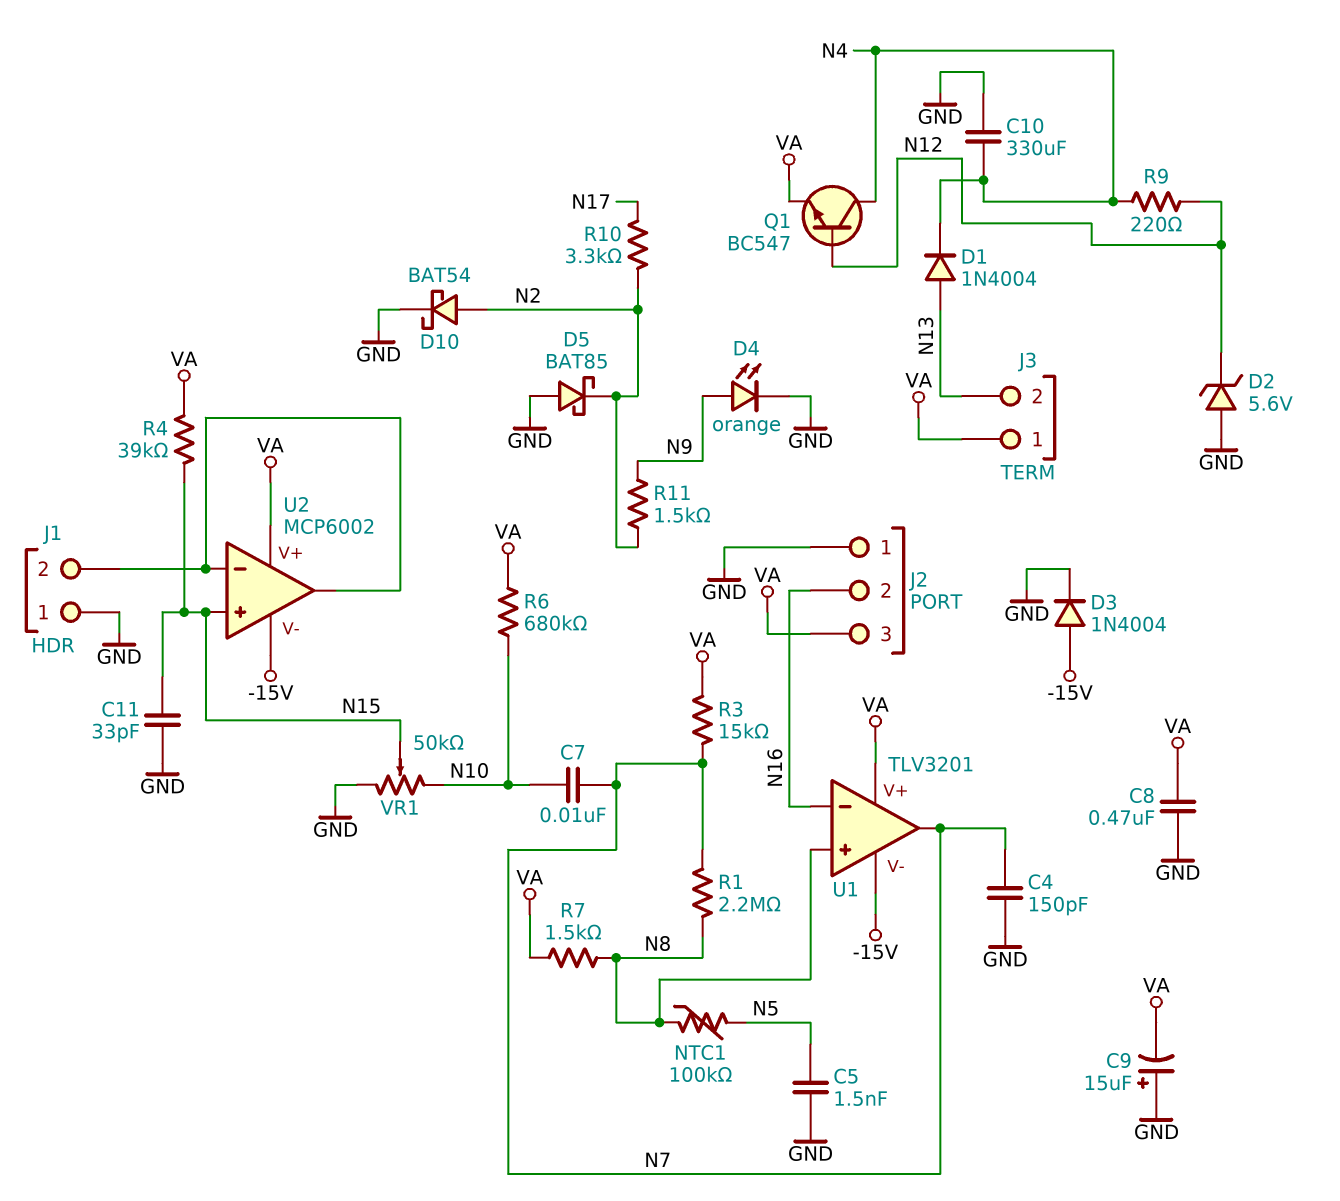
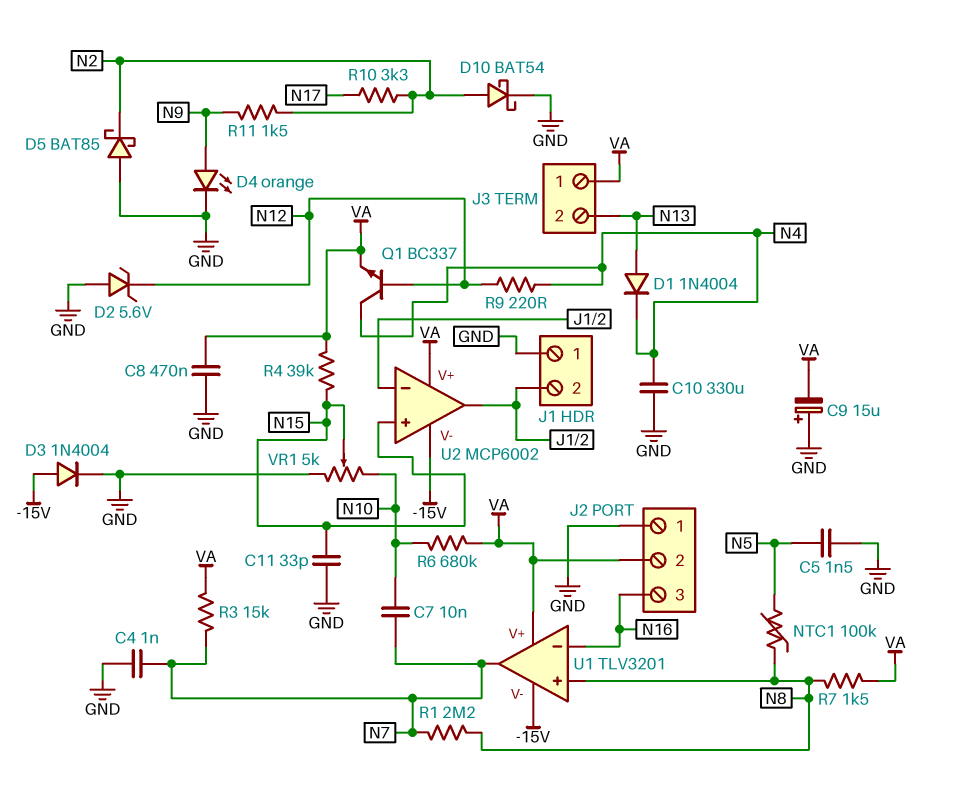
C4: 150pF (GND, N7) -> 1nF (GND, N7)
J2 pin 2: N16 -> VA
J2 pin 3: VA -> N16
Q1: NPN BC547 (B N12, C N4, E VA) -> NPN BC337 (B N12, C N4, E VA)
VR1: 50k (GND, N10, wiper N15) -> 5k (GND, N10, wiper N15)

